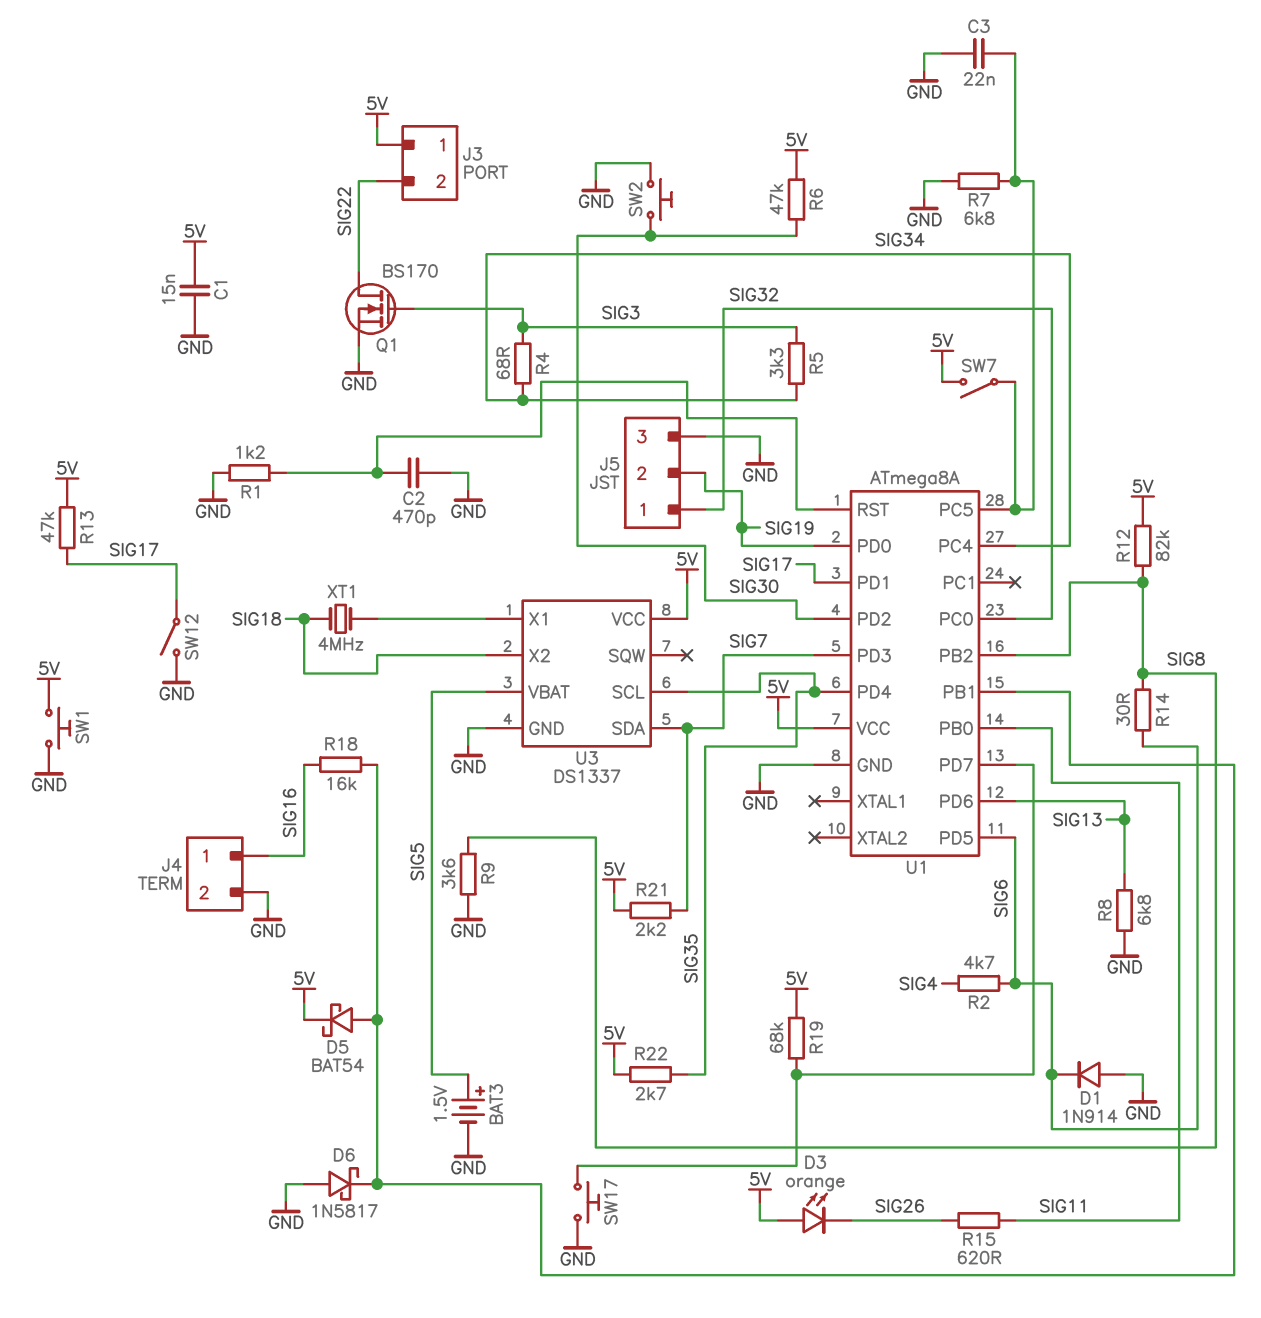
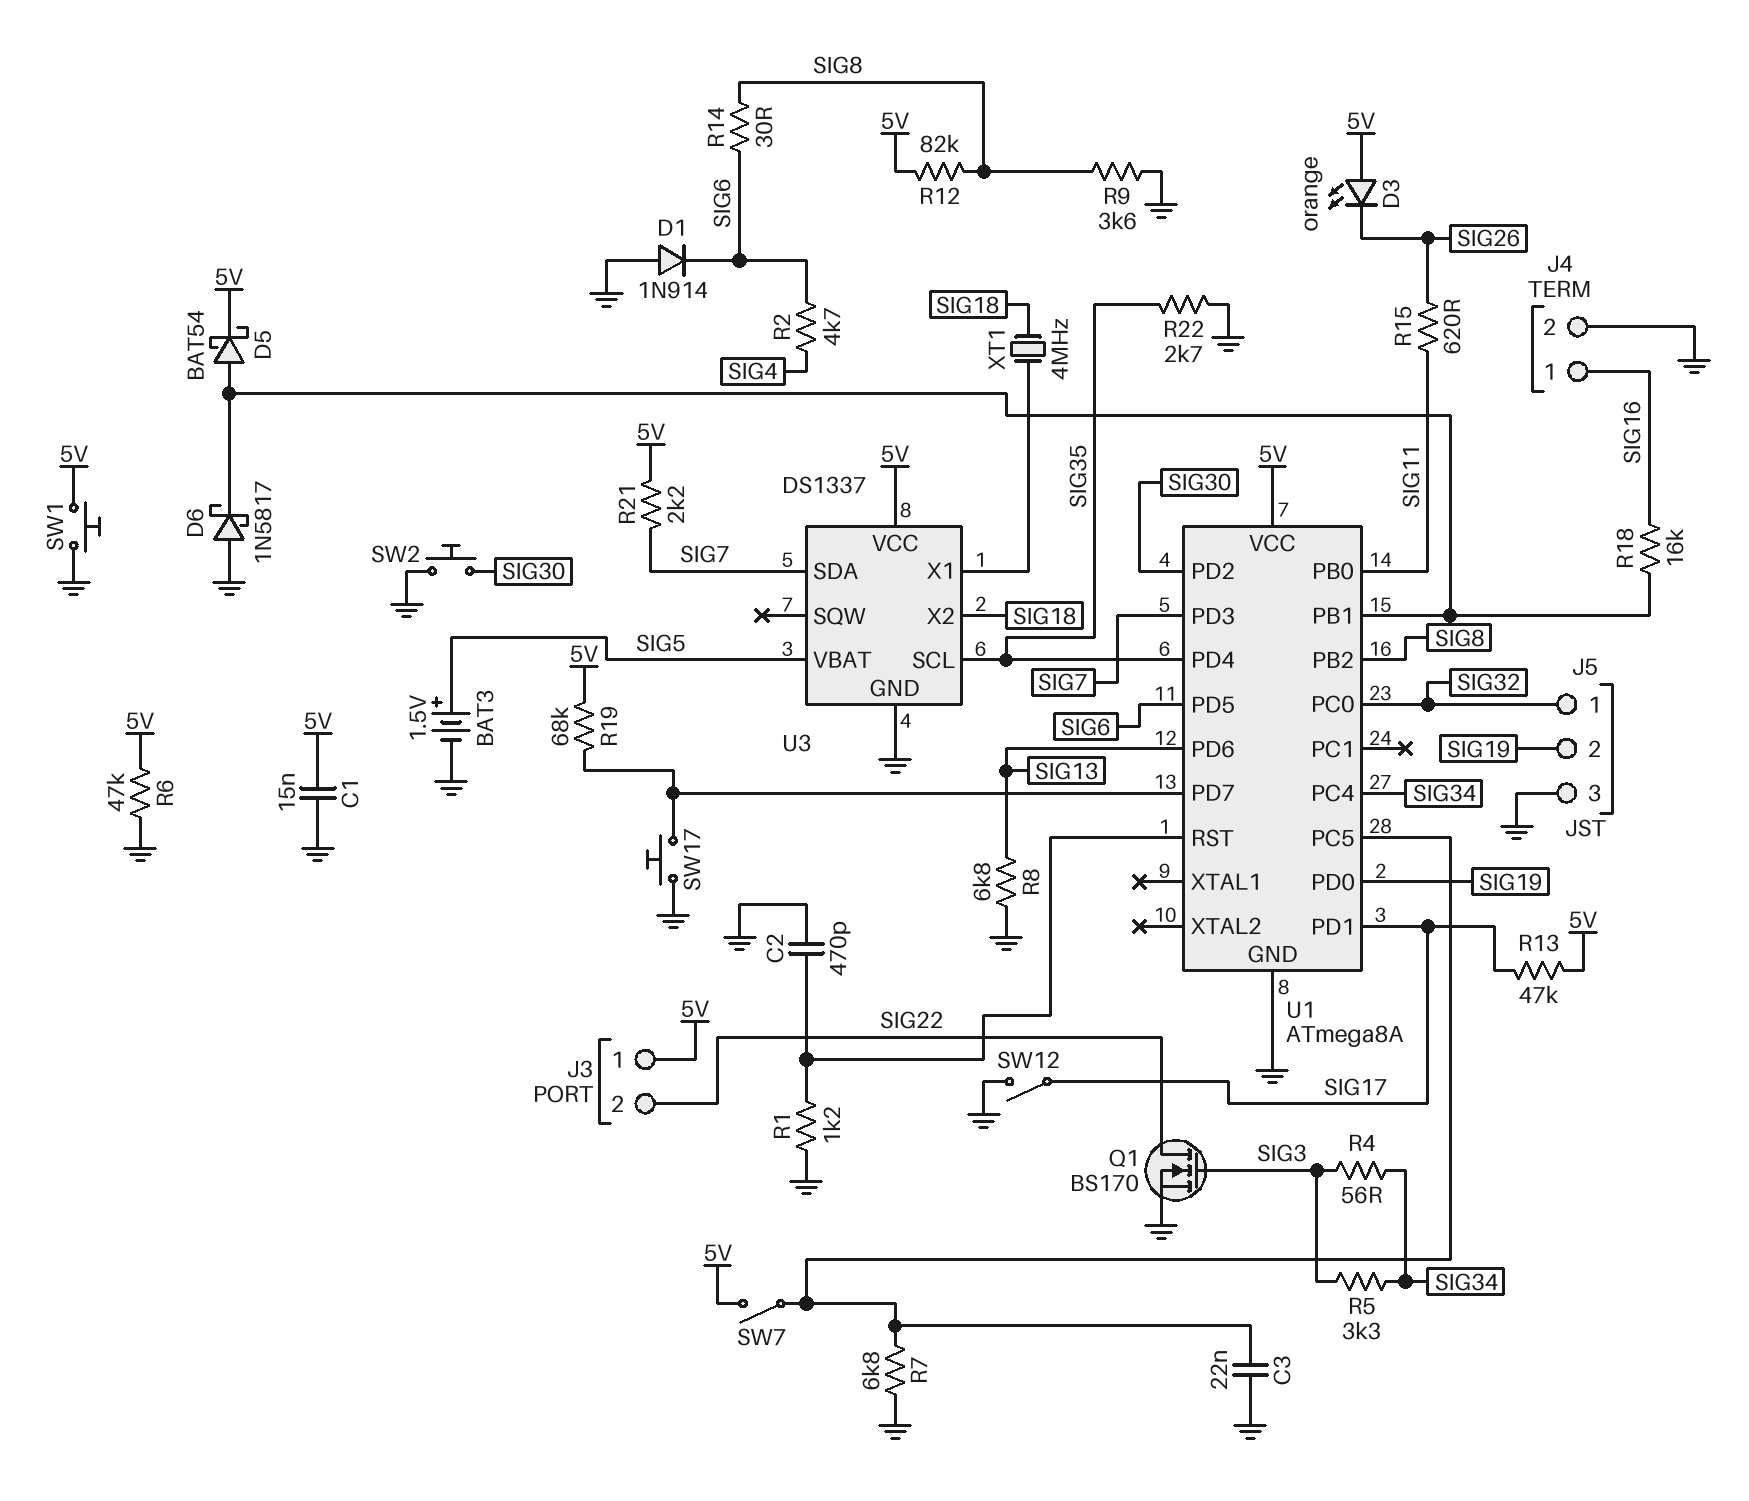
R4: 68 (SIG3, SIG34) -> 56 (SIG3, SIG34)
R6: 47k (5V, SIG30) -> 47k (5V, GND)
R22: 2.7k (5V, SIG35) -> 2.7k (GND, SIG35)

